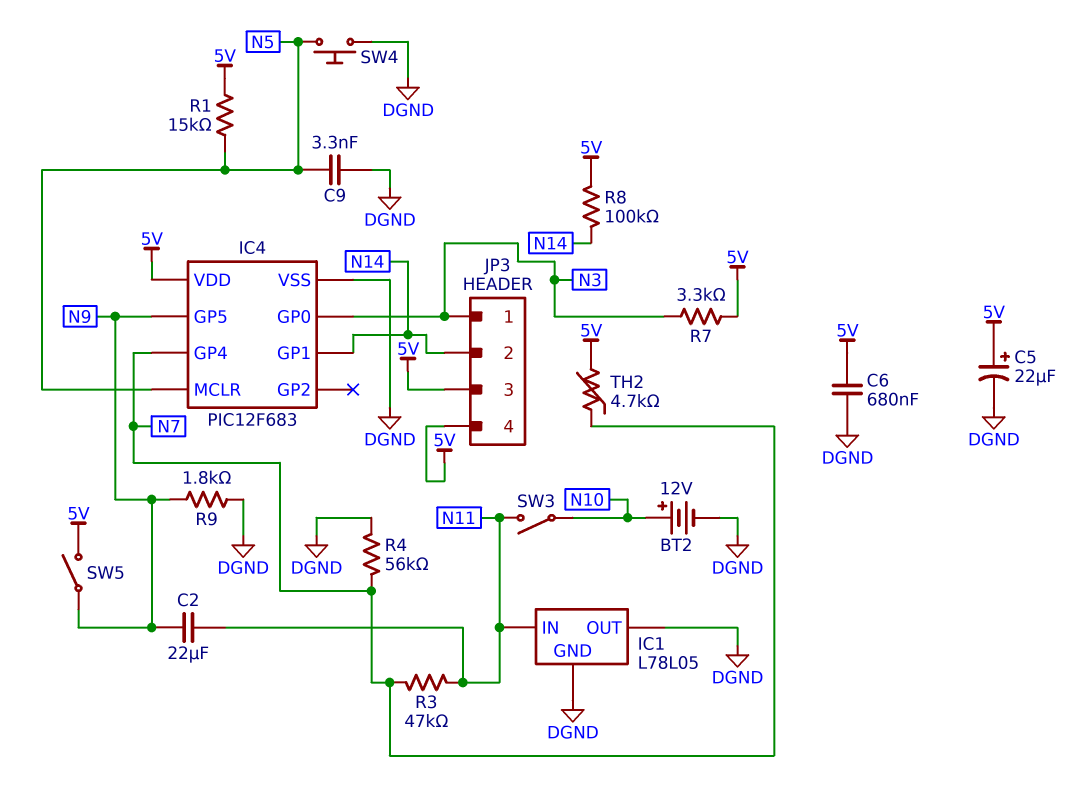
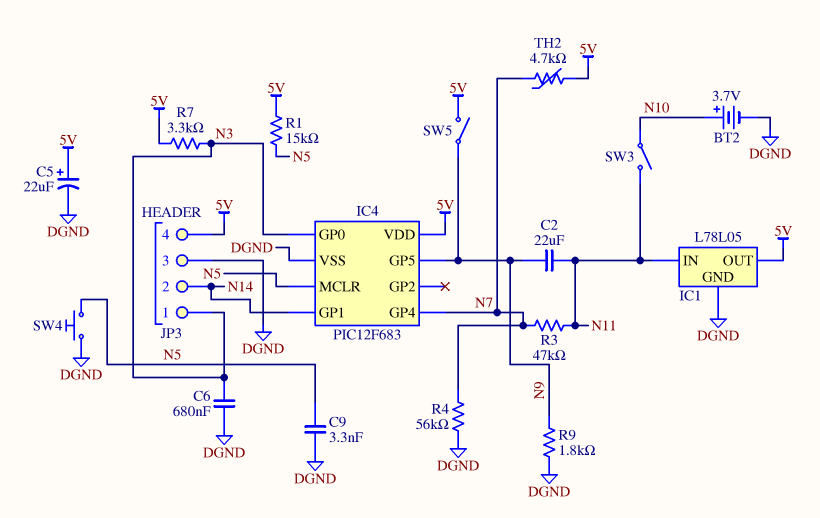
BT2: 12V (plus N10, minus DGND) -> 3.7V (plus N10, minus DGND)
C6: 680nF (5V, DGND) -> 680nF (DGND, N3)
IC1 pin OUT: DGND -> 5V
JP3 pin 3: 5V -> DGND
R8: 100k (5V, N14) -> none

